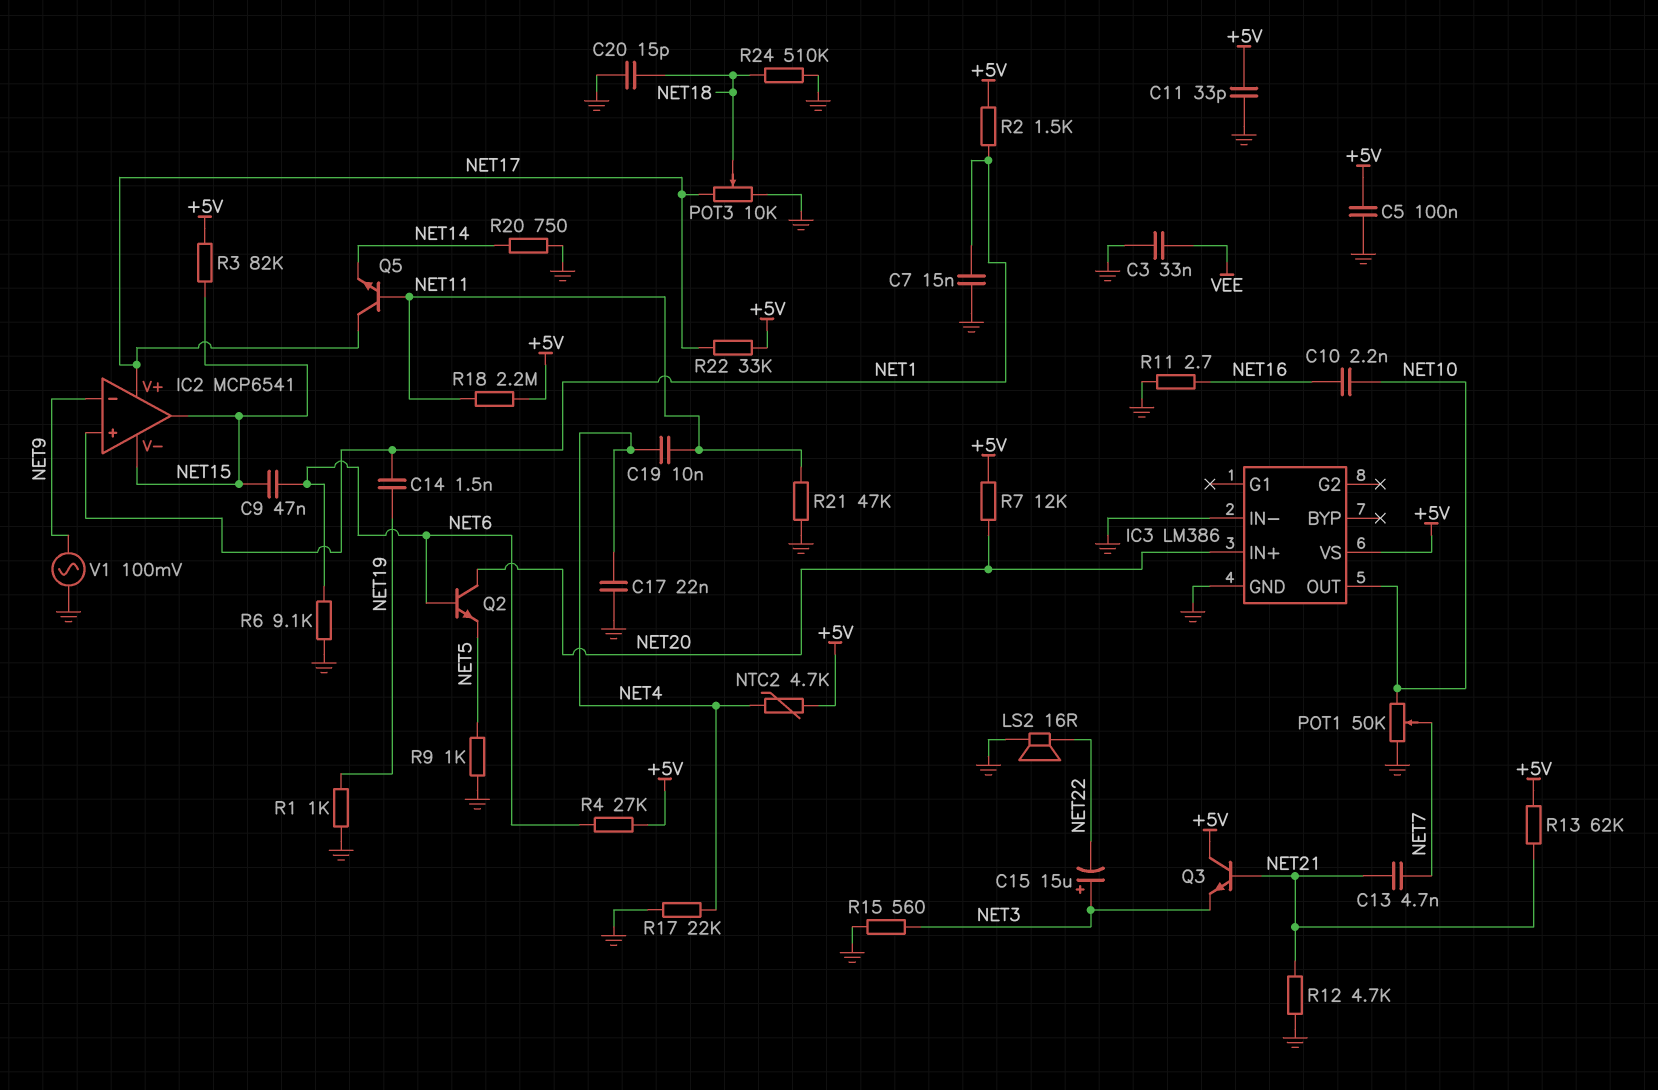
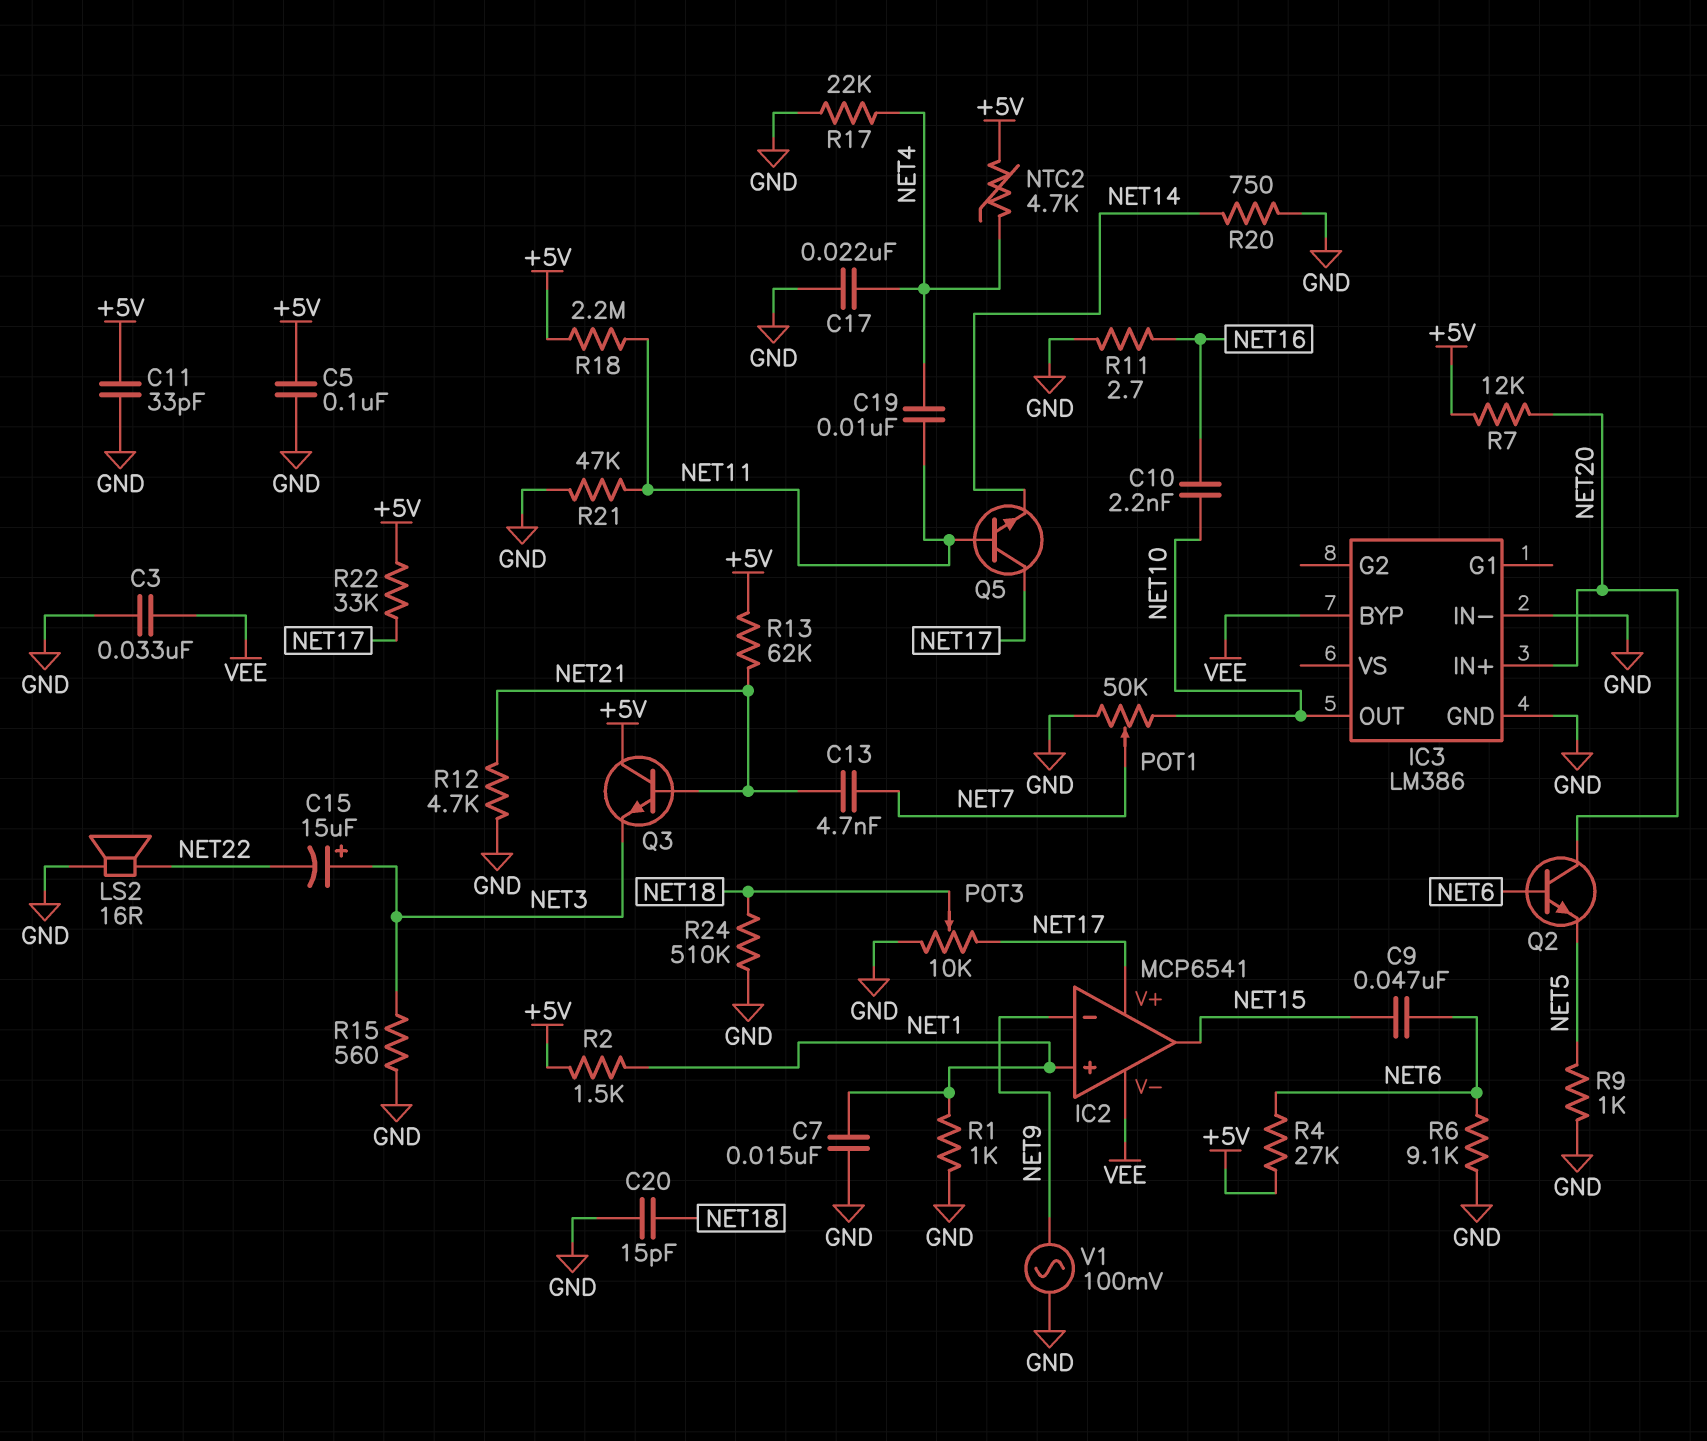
C14: 1.5nF (NET1, NET19) -> none
IC2 pin V-: NET15 -> VEE
IC3 pin BYP: none -> VEE
IC3 pin VS: +5V -> none
R1: 1k (GND, NET19) -> 1k (GND, NET1)
R3: 82k (+5V, NET15) -> none

